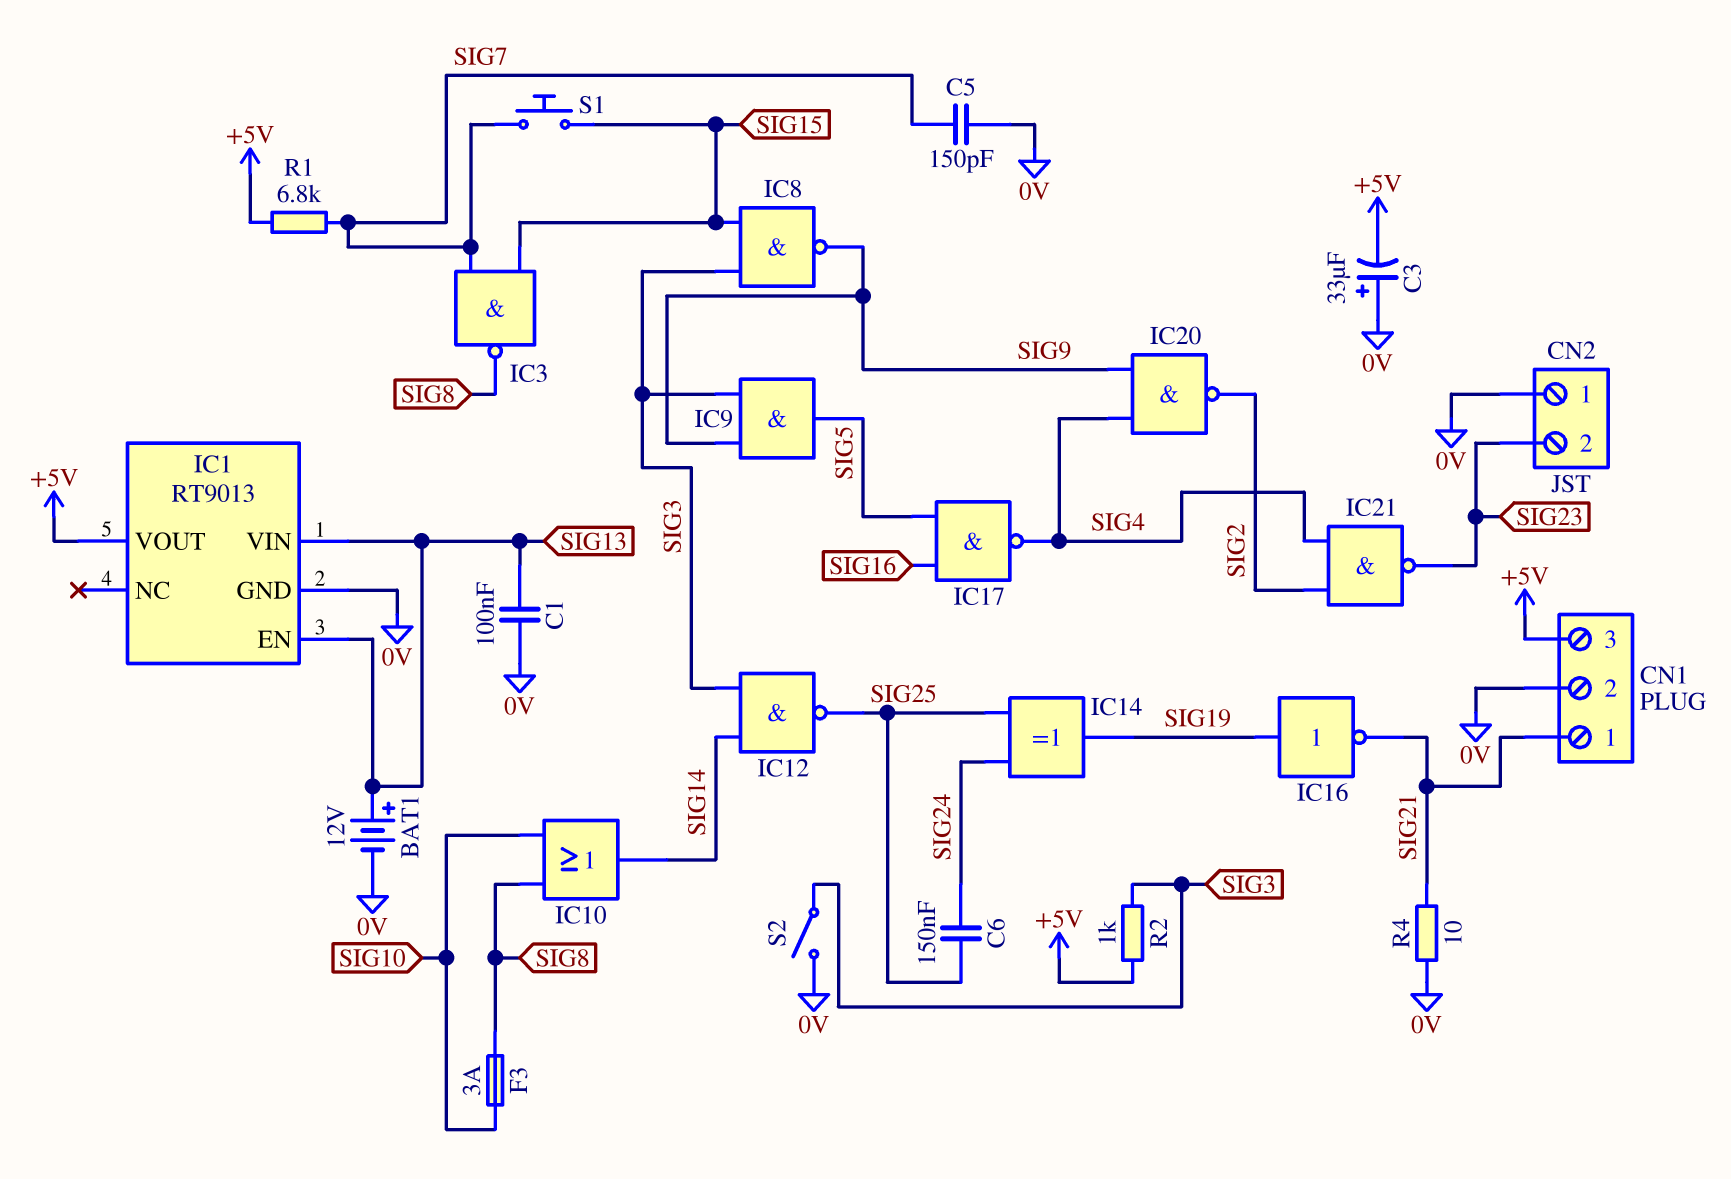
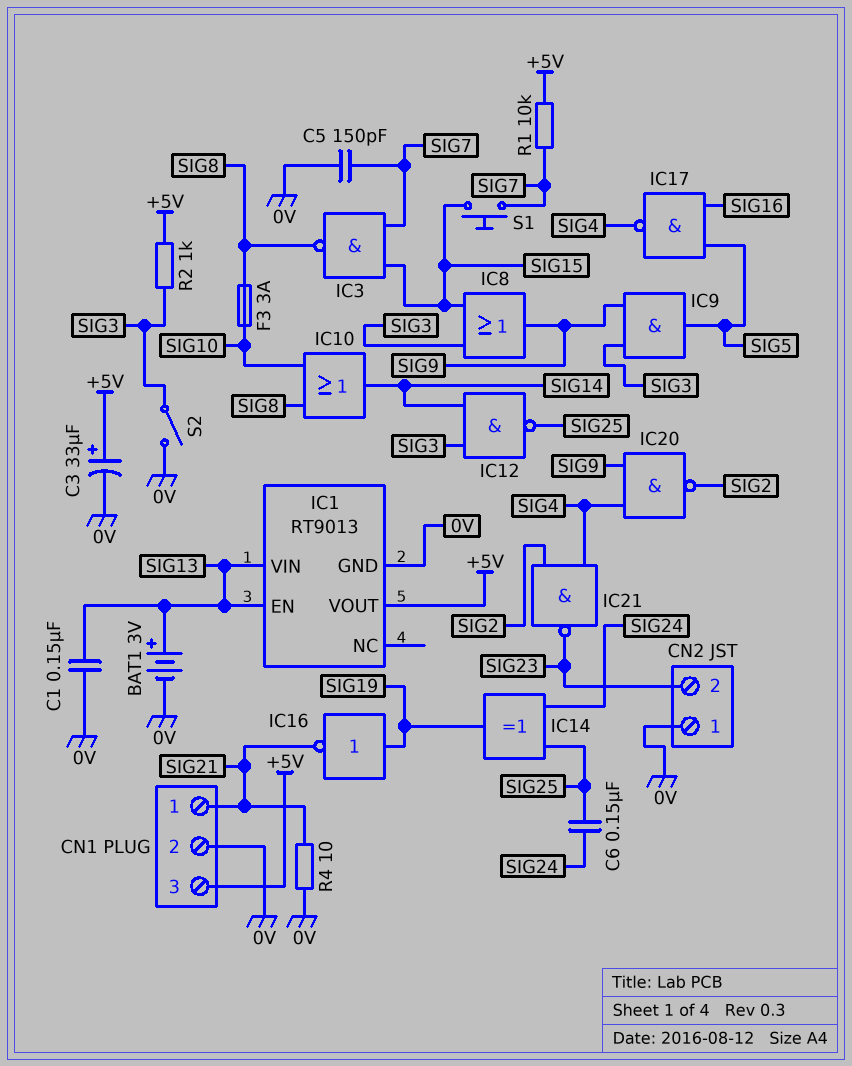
BAT1: 12V (plus SIG13, minus 0V) -> 3V (plus SIG13, minus 0V)
C1: 100nF (0V, SIG13) -> 150nF (0V, SIG13)
C3: 33uF (plus 0V, minus +5V) -> 33uF (plus +5V, minus 0V)
IC8: NAND (in SIG3, in SIG15, out SIG9) -> OR (in SIG3, in SIG15, out SIG9)
R1: 6.8k (+5V, SIG7) -> 10k (+5V, SIG7)

